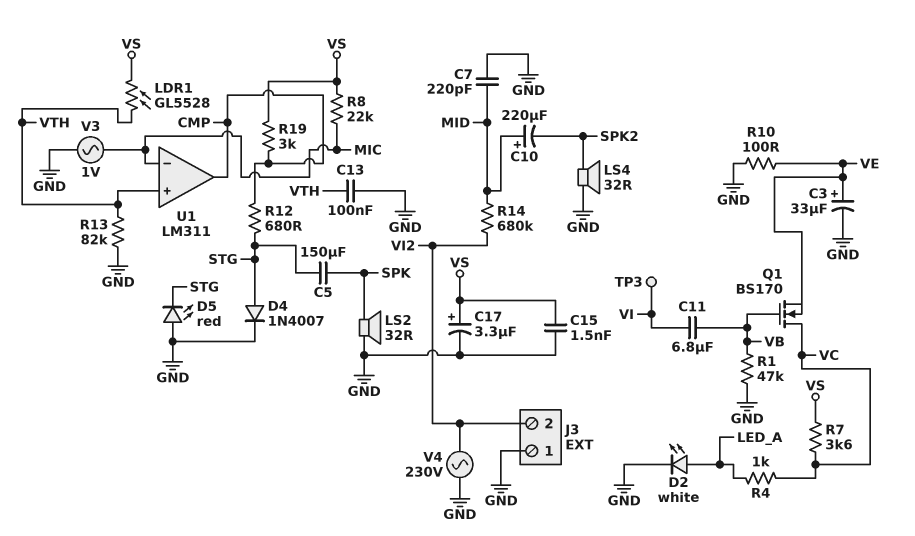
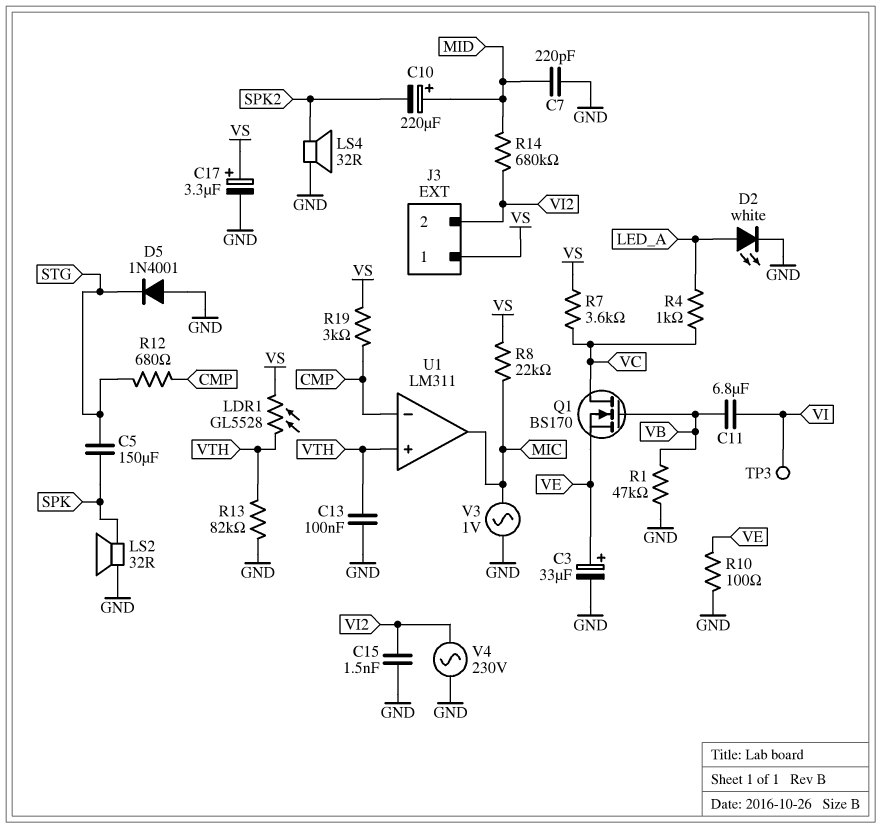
C15: 1.5nF (GND, VS) -> 1.5nF (GND, VI2)
D4: diode 1N4007 (A STG, K GND) -> none
D5: LED red (A GND, K STG) -> diode 1N4001 (A GND, K STG)
J3 pin 1: GND -> VS
U1 pin in-: MIC -> CMP
U1 pin out: CMP -> MIC

